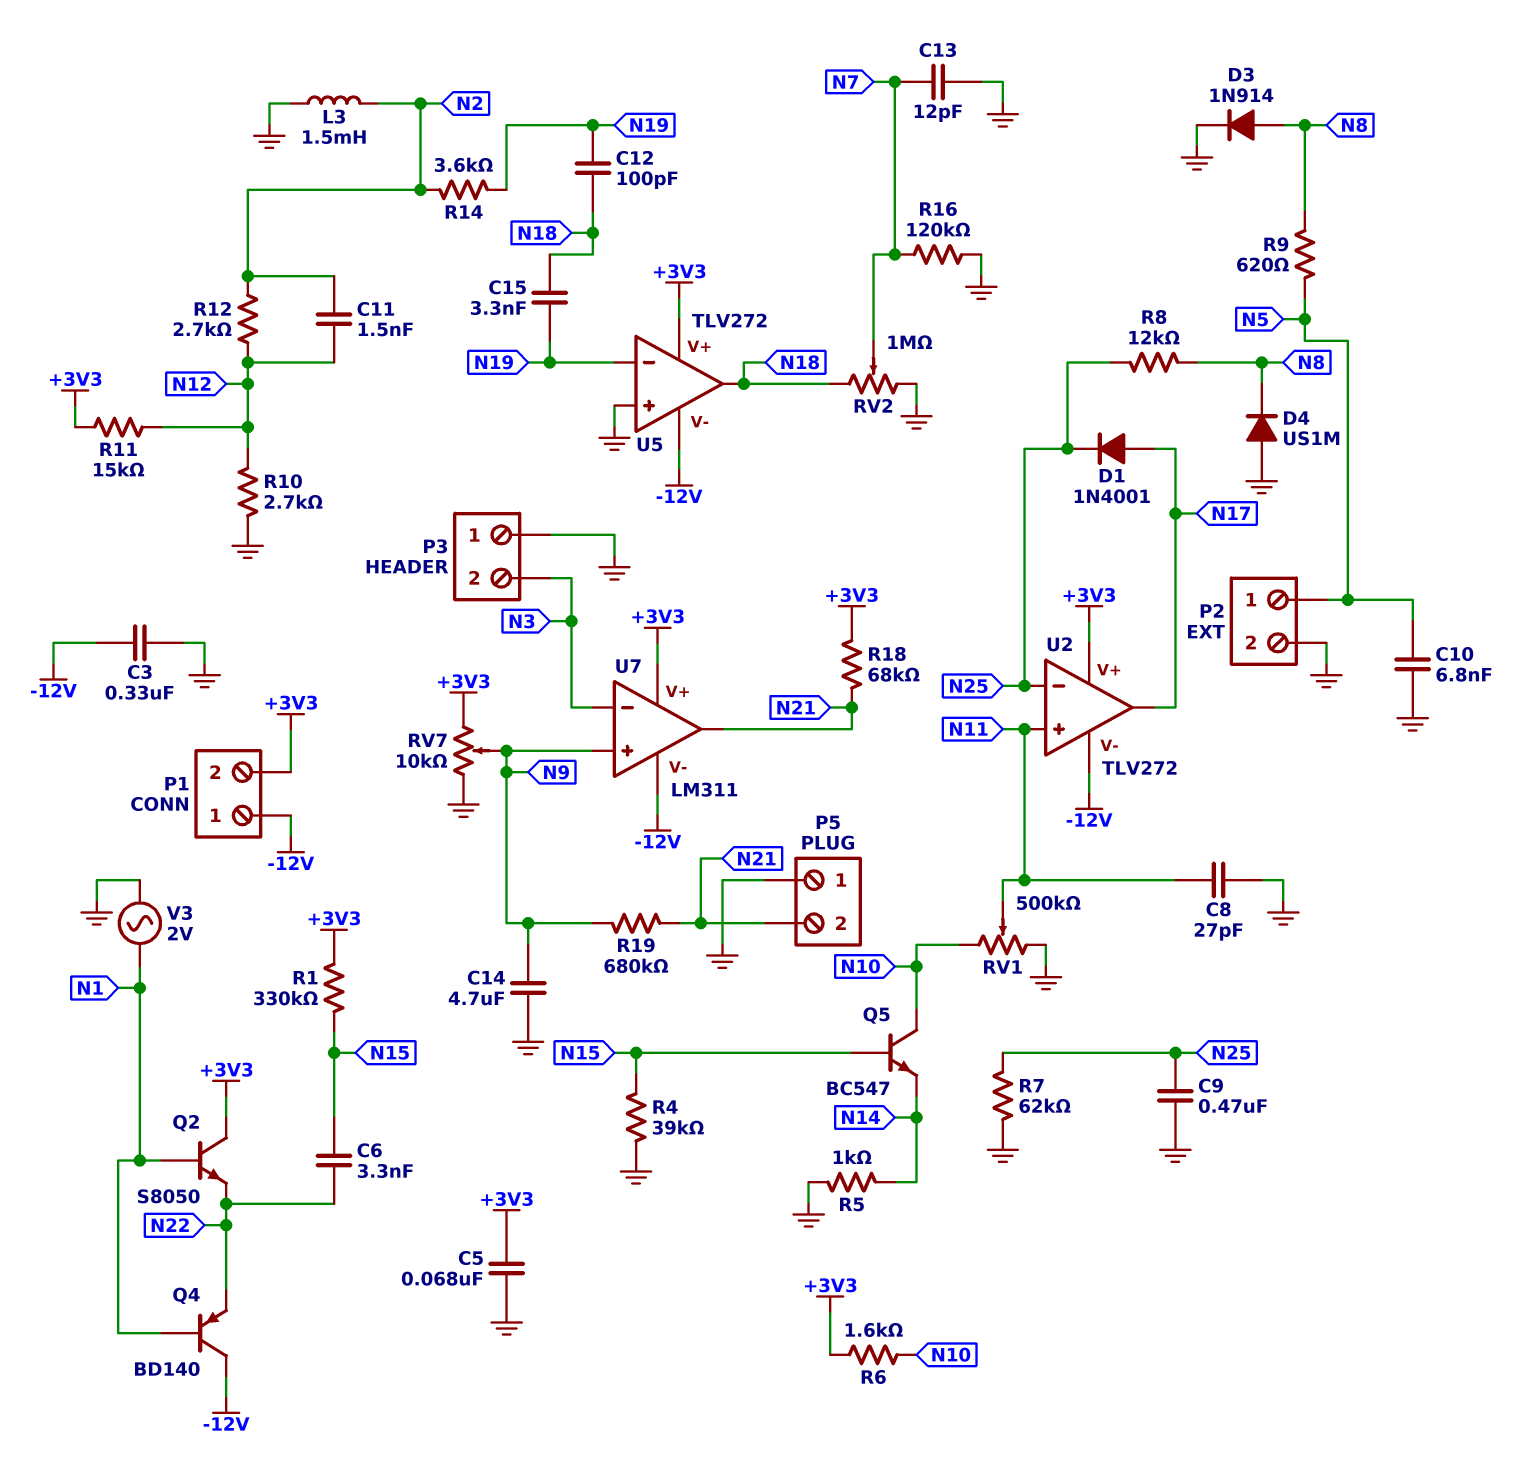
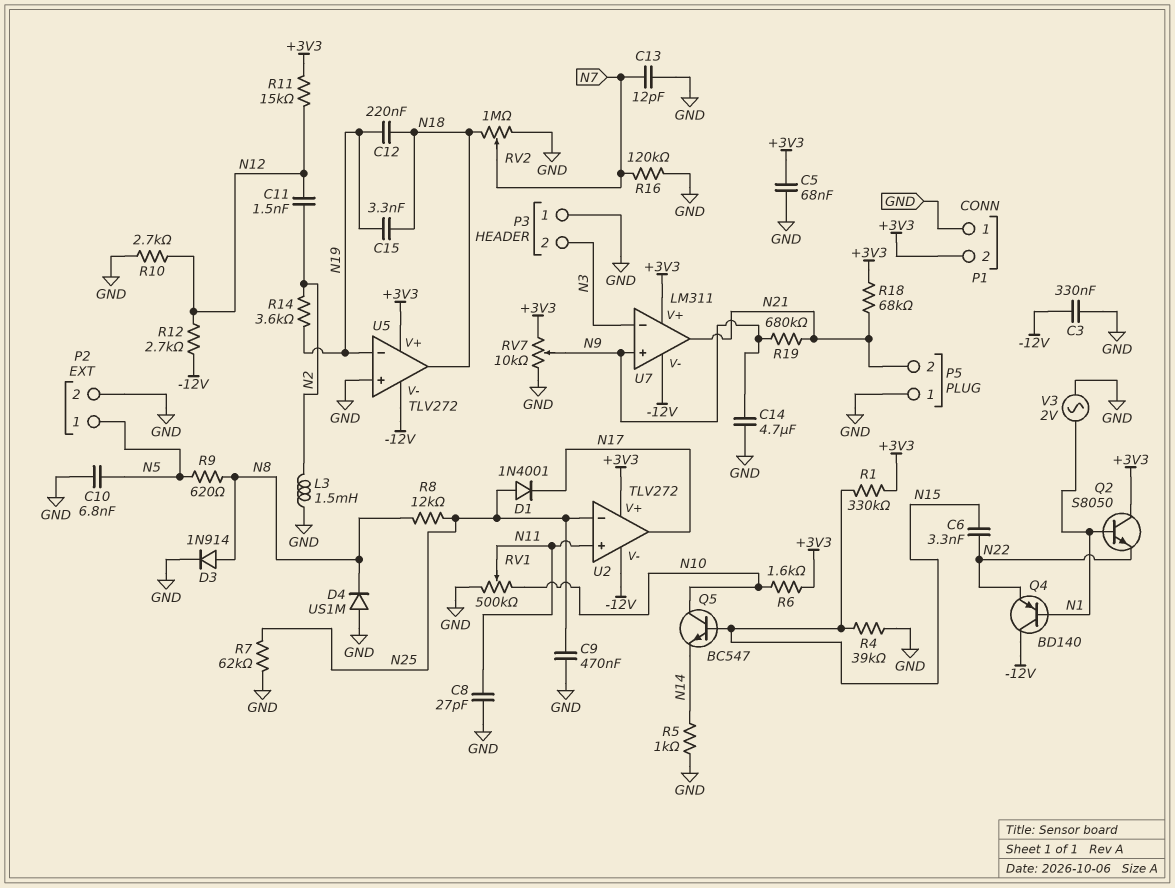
C12: 100pF (N18, N19) -> 220nF (N18, N19)
D1: diode 1N4001 (A N17, K N25) -> diode 1N4001 (A N25, K N17)
P1 pin 1: -12V -> GND
R12: 2.7k (N2, N12) -> 2.7k (-12V, N12)

